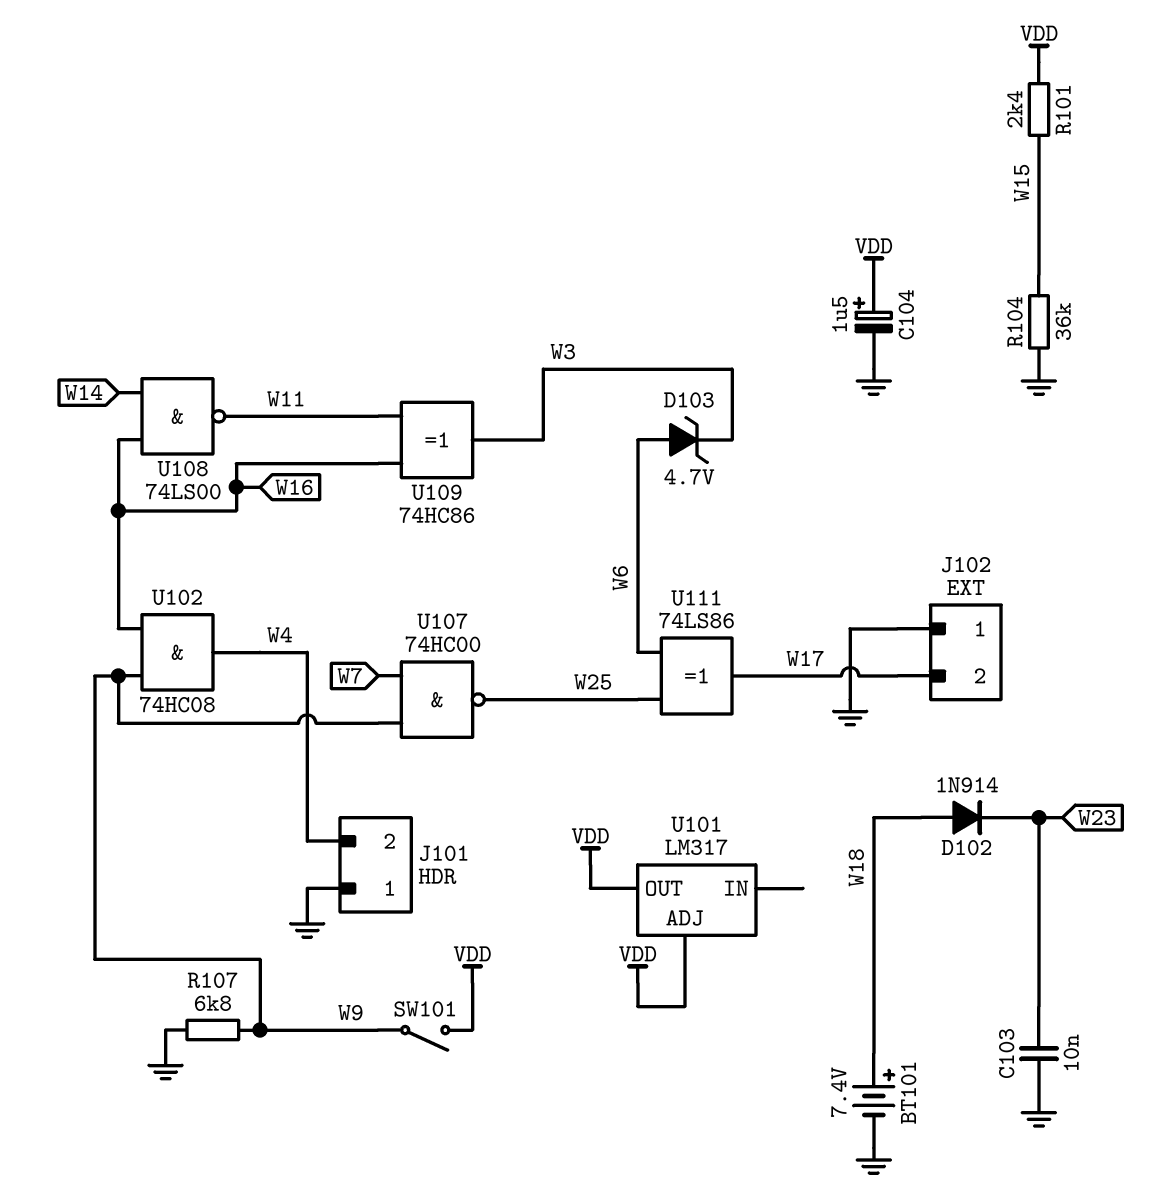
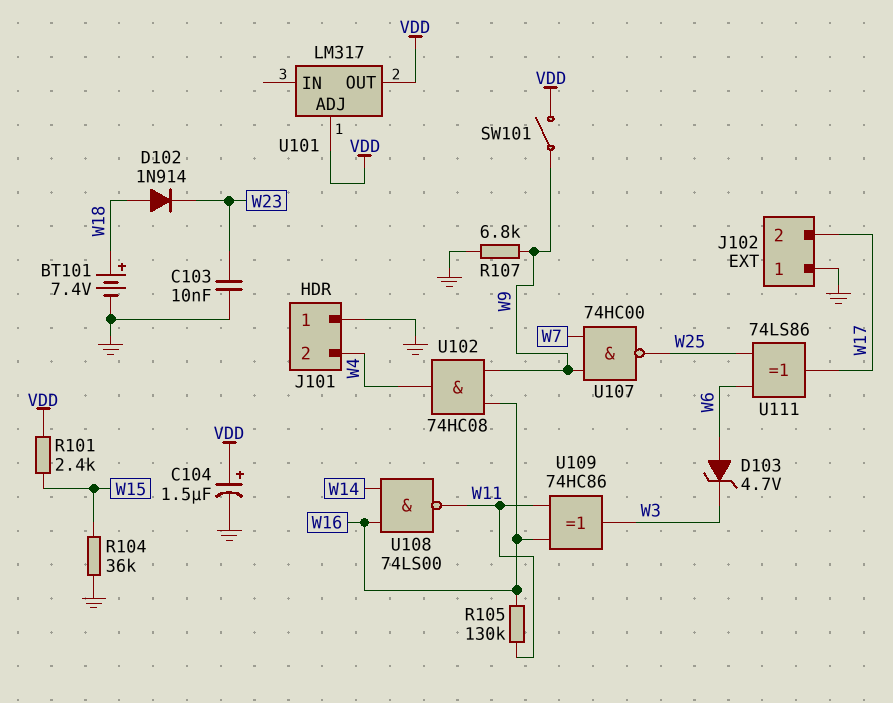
R105: none -> 130k (W11, W16)

